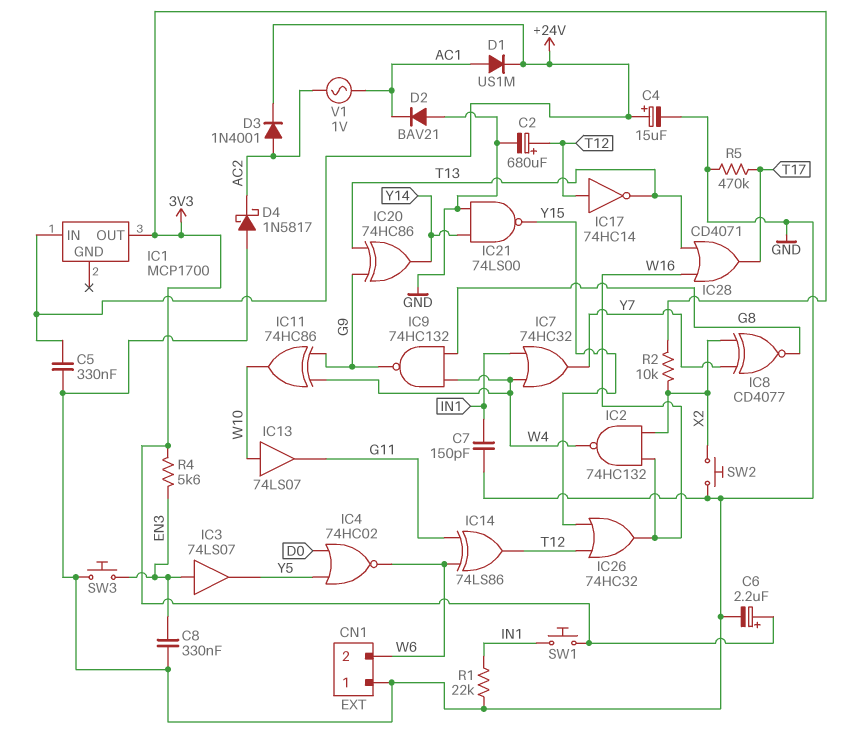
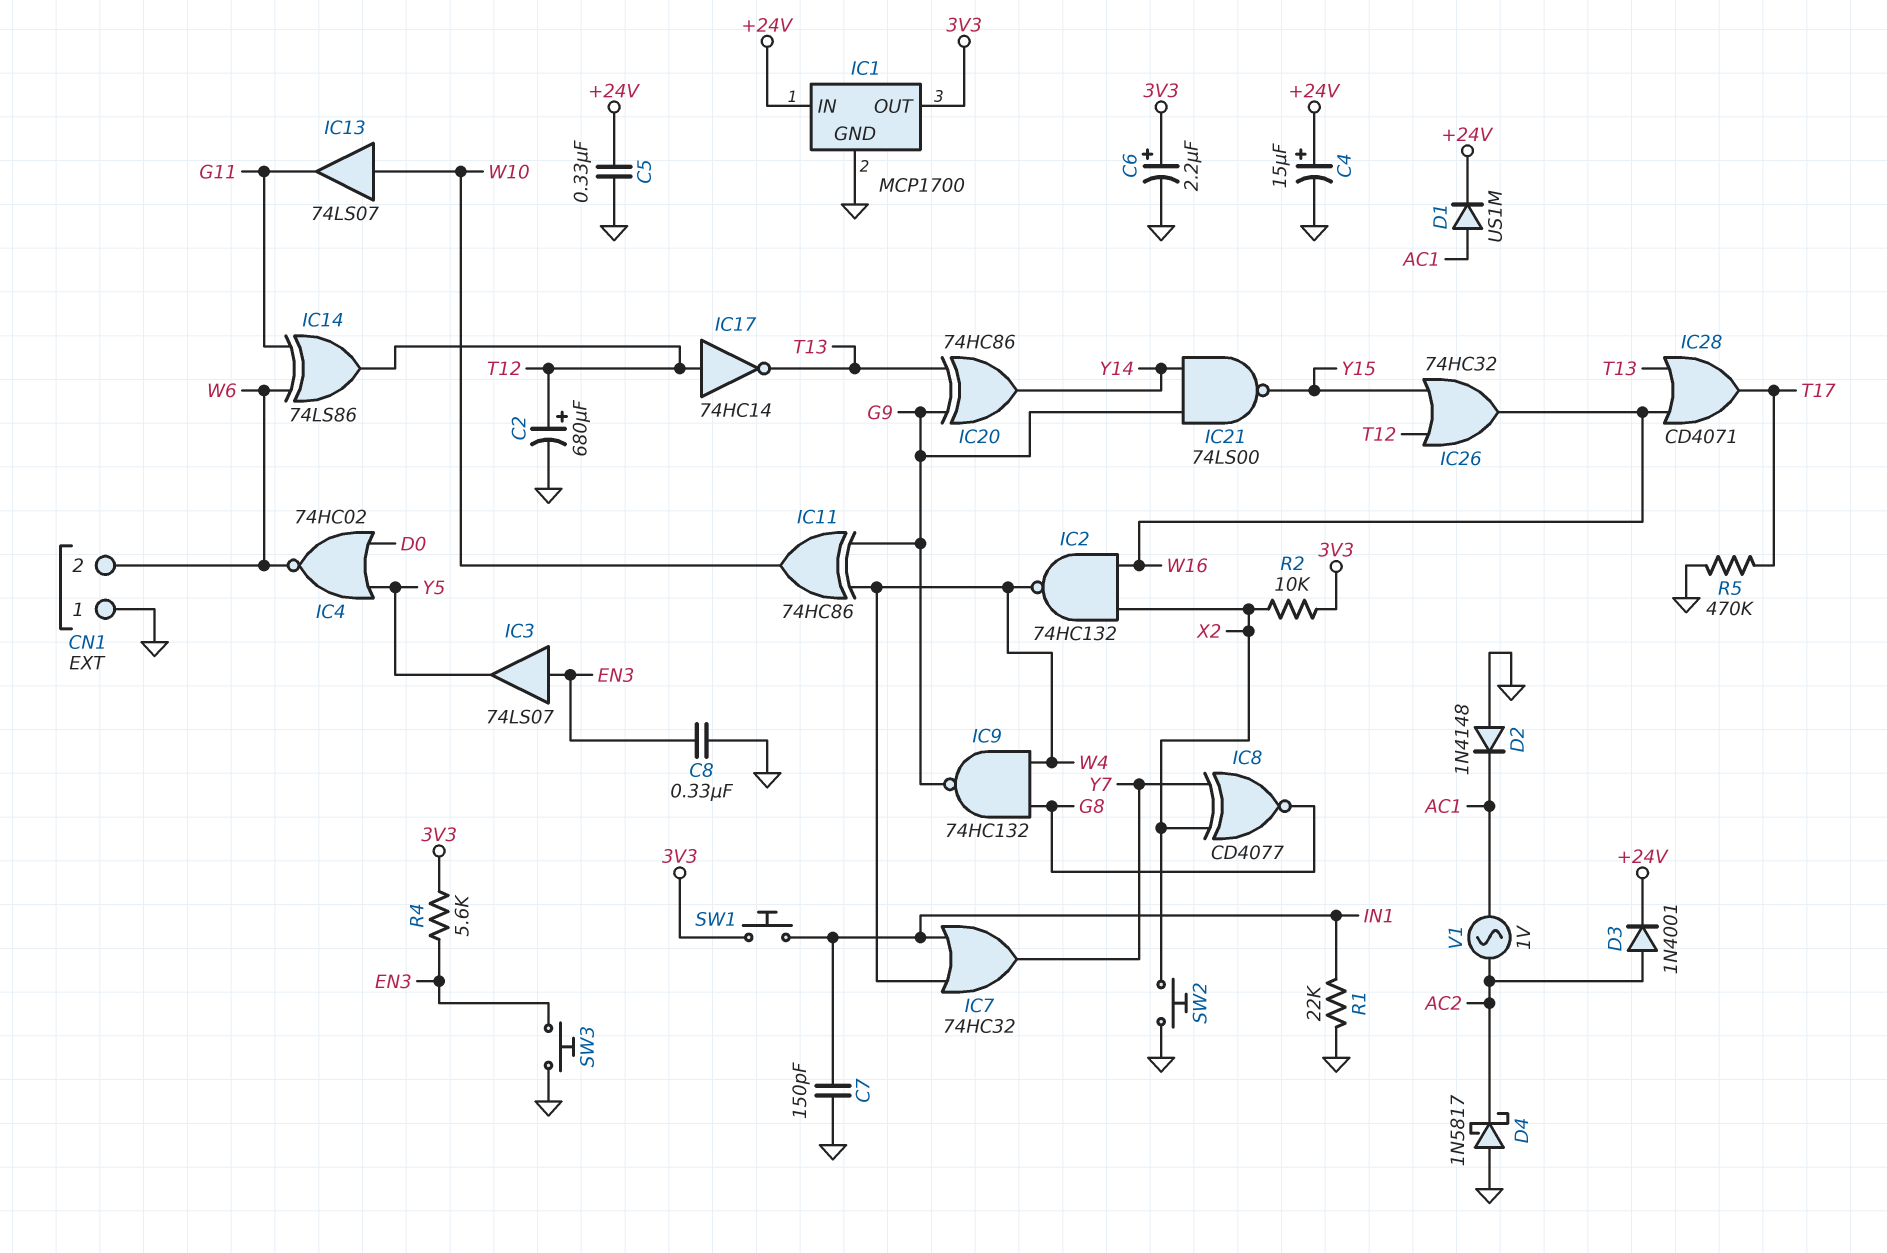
D2: diode BAV21 (A GND, K AC1) -> diode 1N4148 (A GND, K AC1)
IC1 pin GND: none -> GND
IC21: NAND 74LS00 (in GND, in Y14, out Y15) -> NAND 74LS00 (in G9, in Y14, out Y15)

